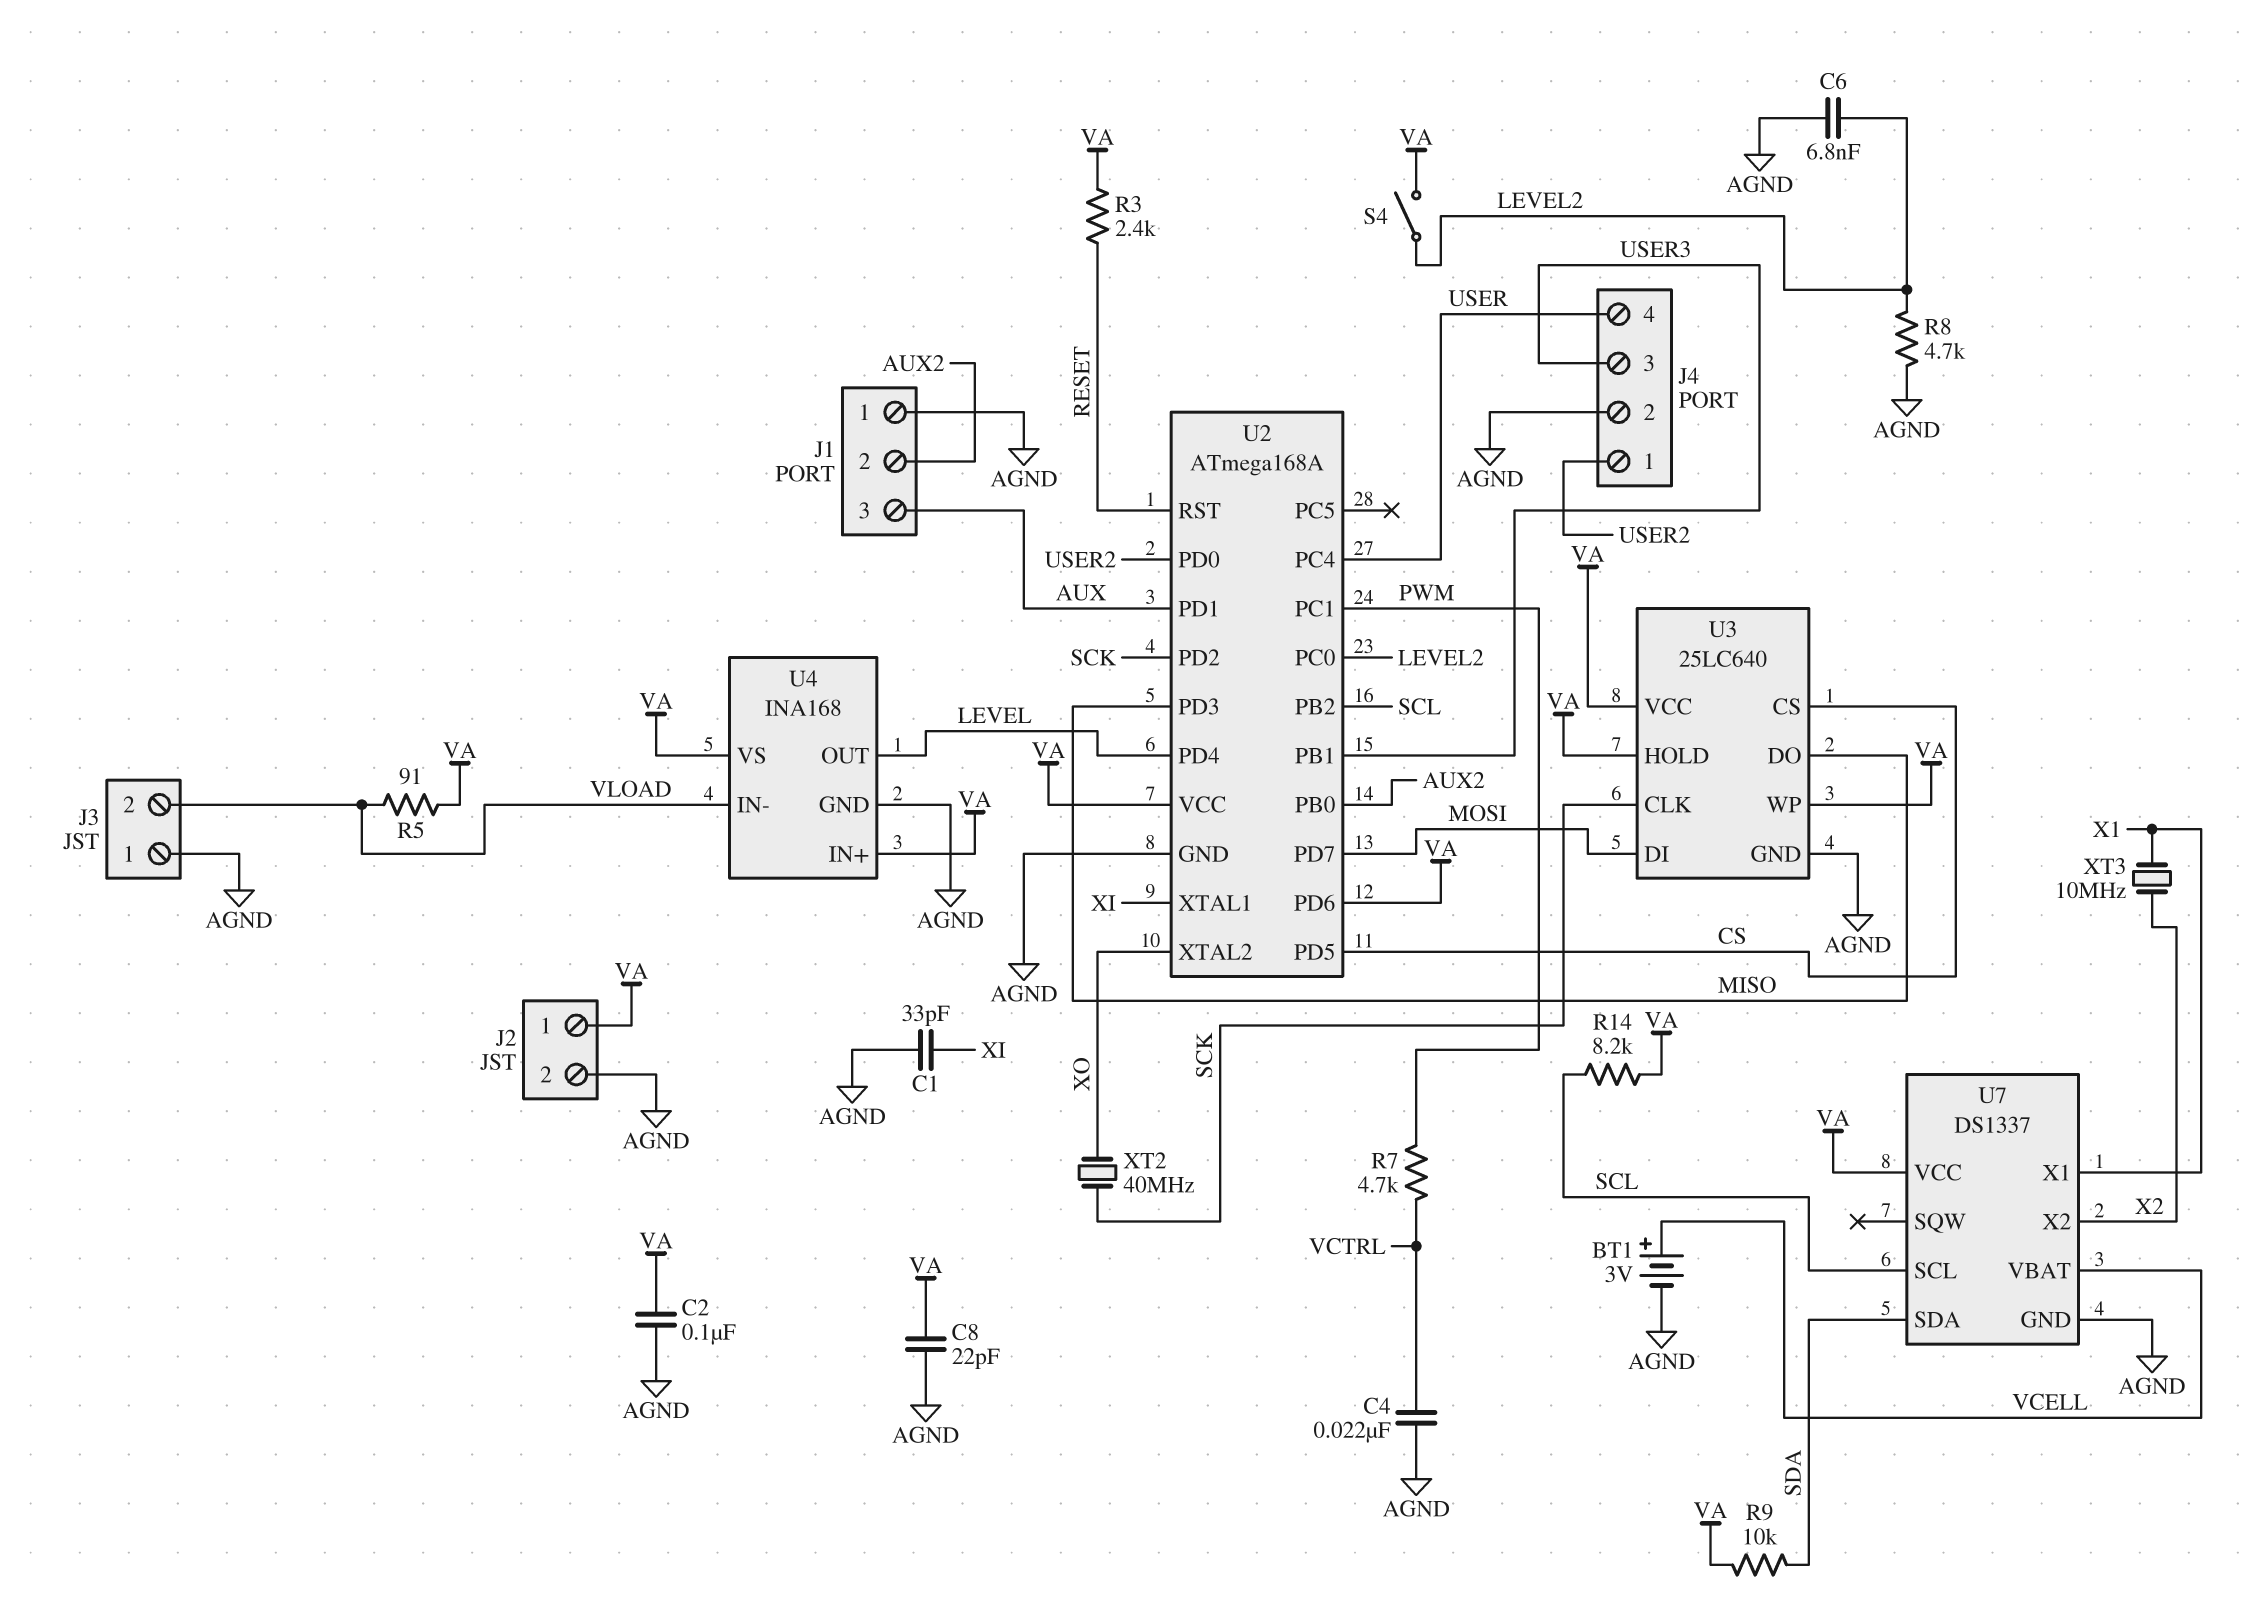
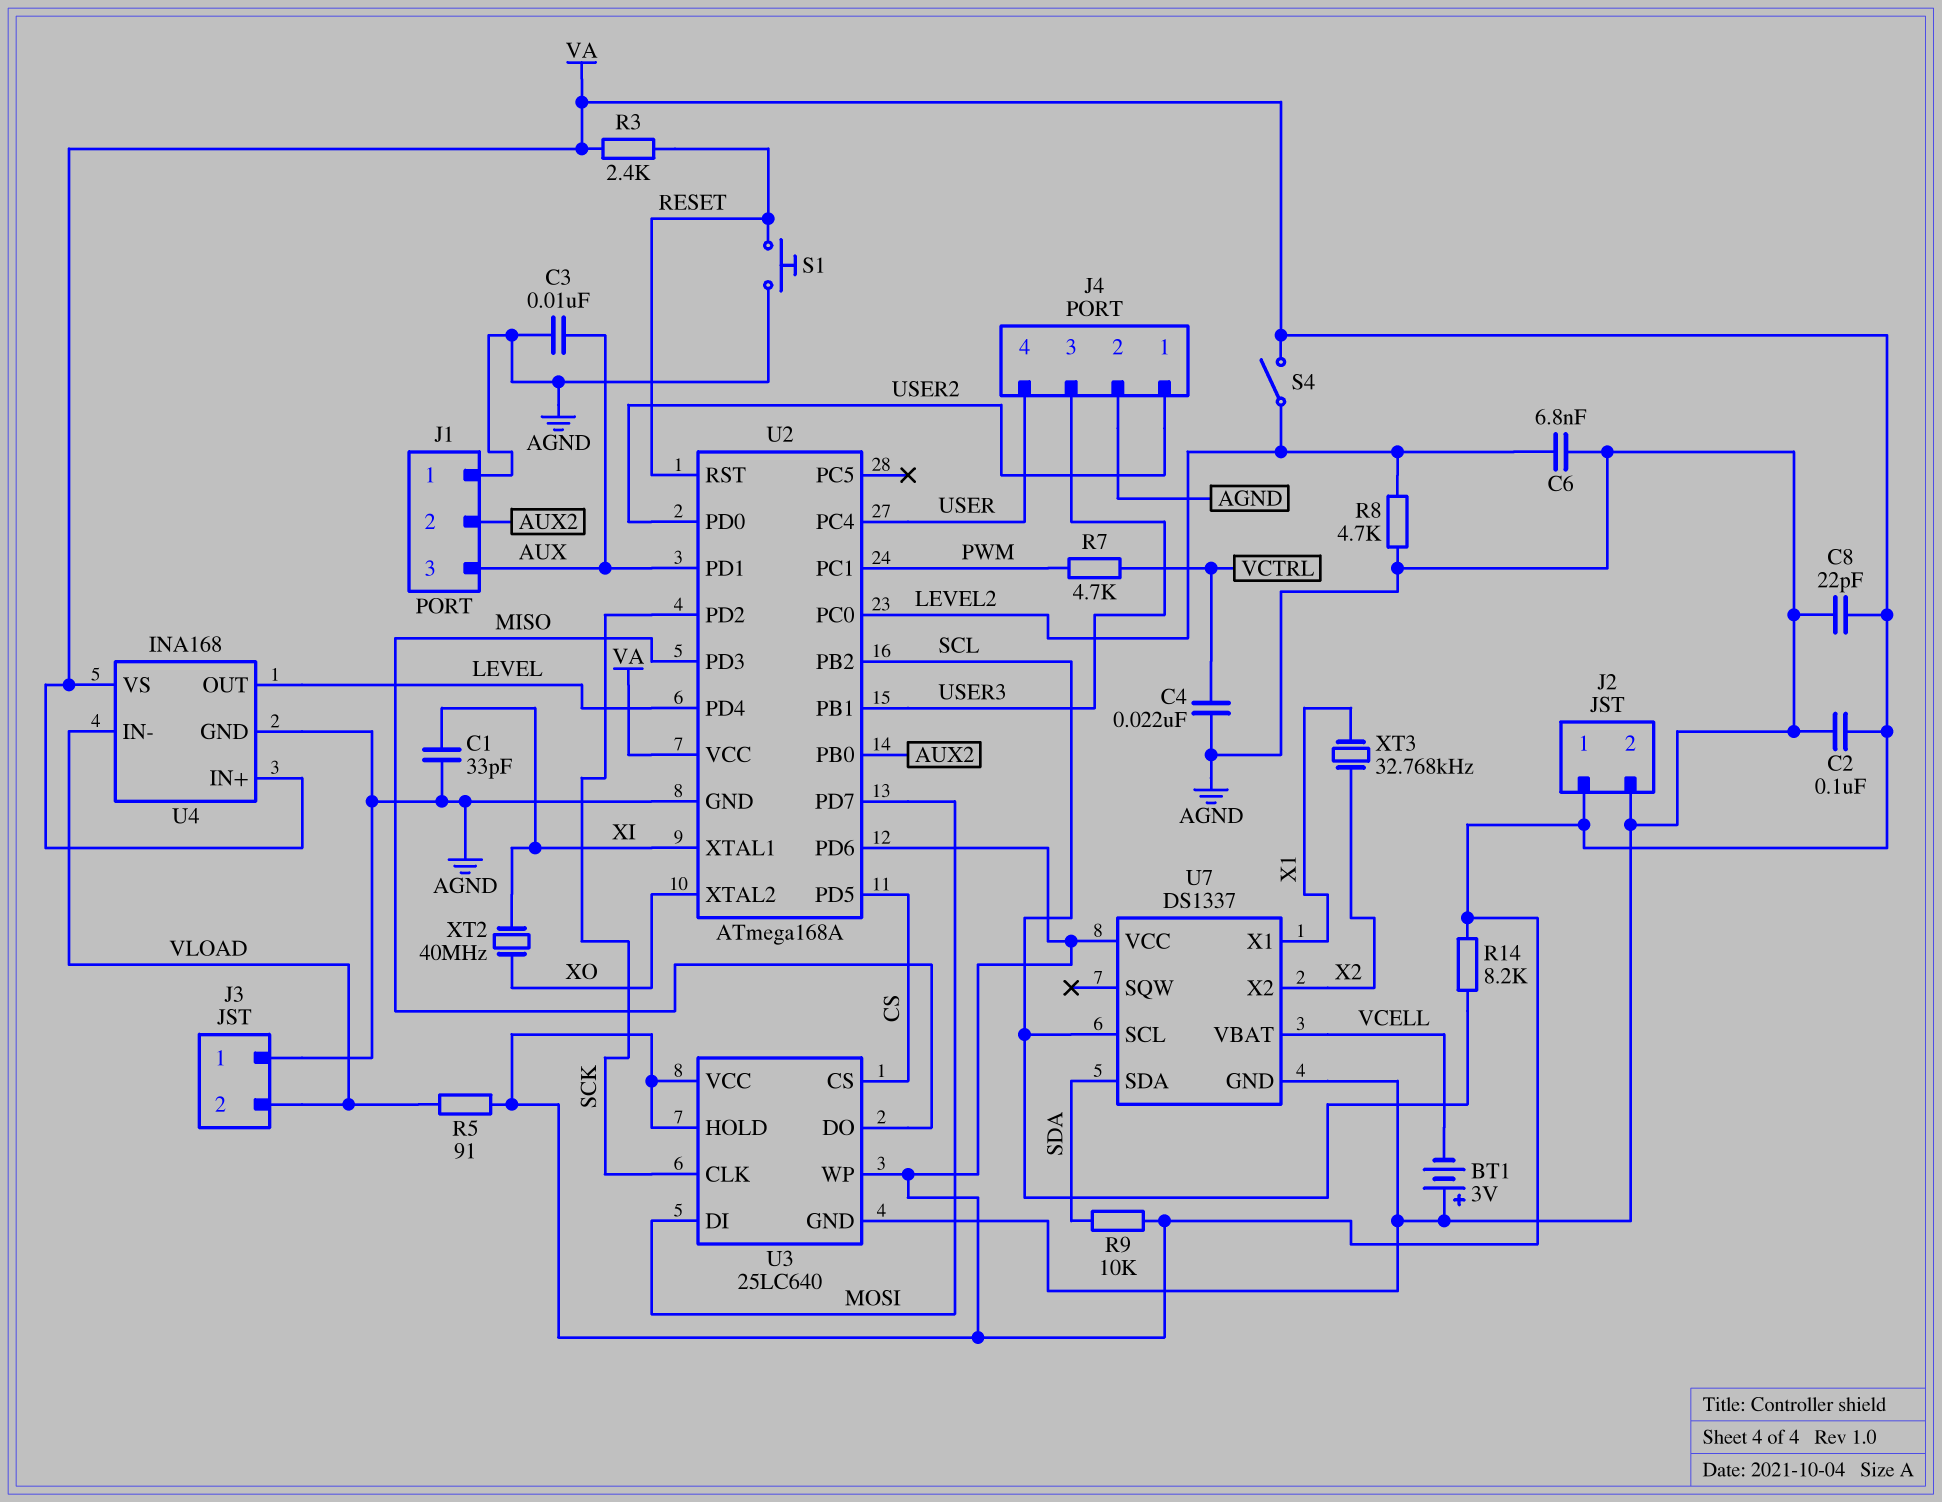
BT1: 3V (plus VCELL, minus AGND) -> 3V (plus AGND, minus VCELL)
C3: none -> 10nF (AGND, AUX)
S1: none -> button (AGND, RESET)
XT2: 40MHz (SCK, XO) -> 40MHz (XI, XO)
XT3: 10MHz (X1, X2) -> 32.768kHz (X1, X2)

